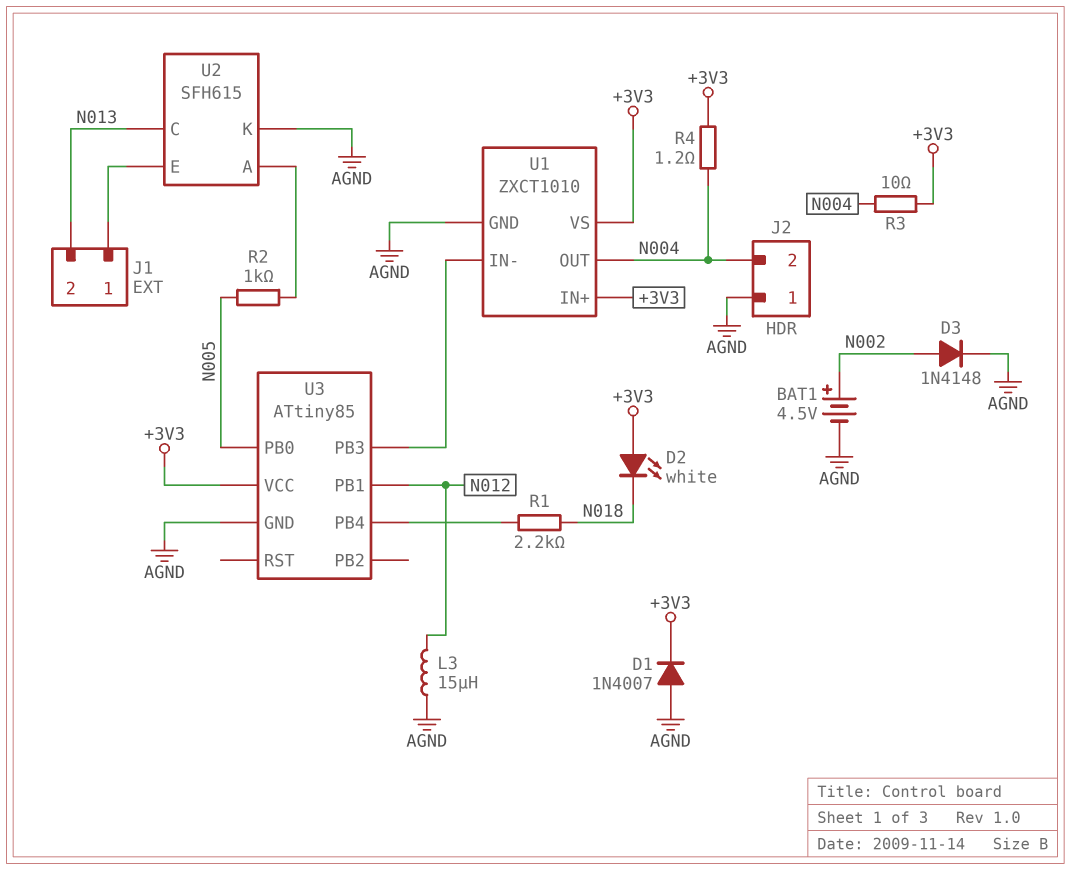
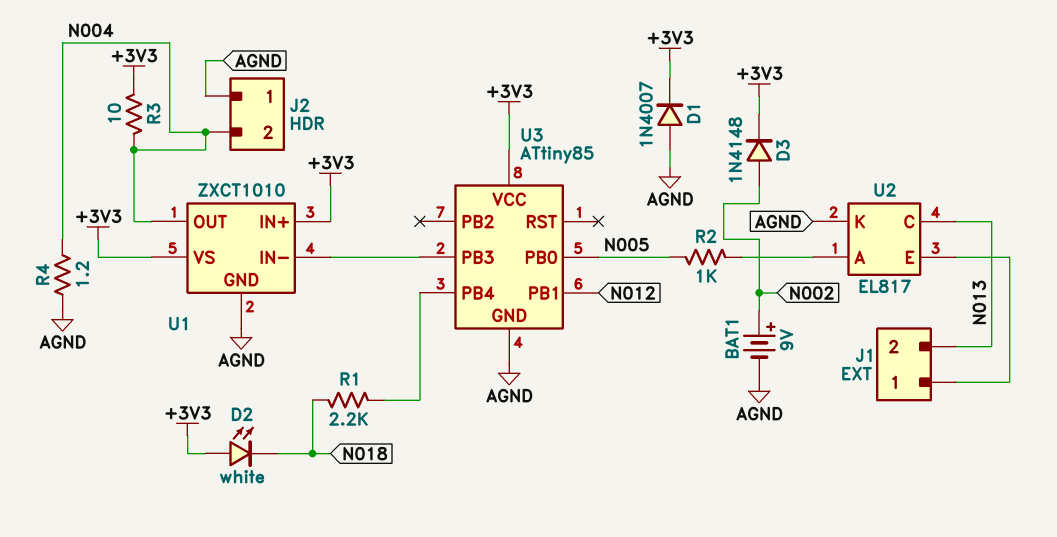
BAT1: 4.5V (plus N002, minus AGND) -> 9V (plus N002, minus AGND)
D3: diode 1N4148 (A N002, K AGND) -> diode 1N4148 (A N002, K +3V3)
L3: 15uH (AGND, N012) -> none
R4: 1.2 (+3V3, N004) -> 1.2 (AGND, N004)
U2: SFH615 -> EL817

